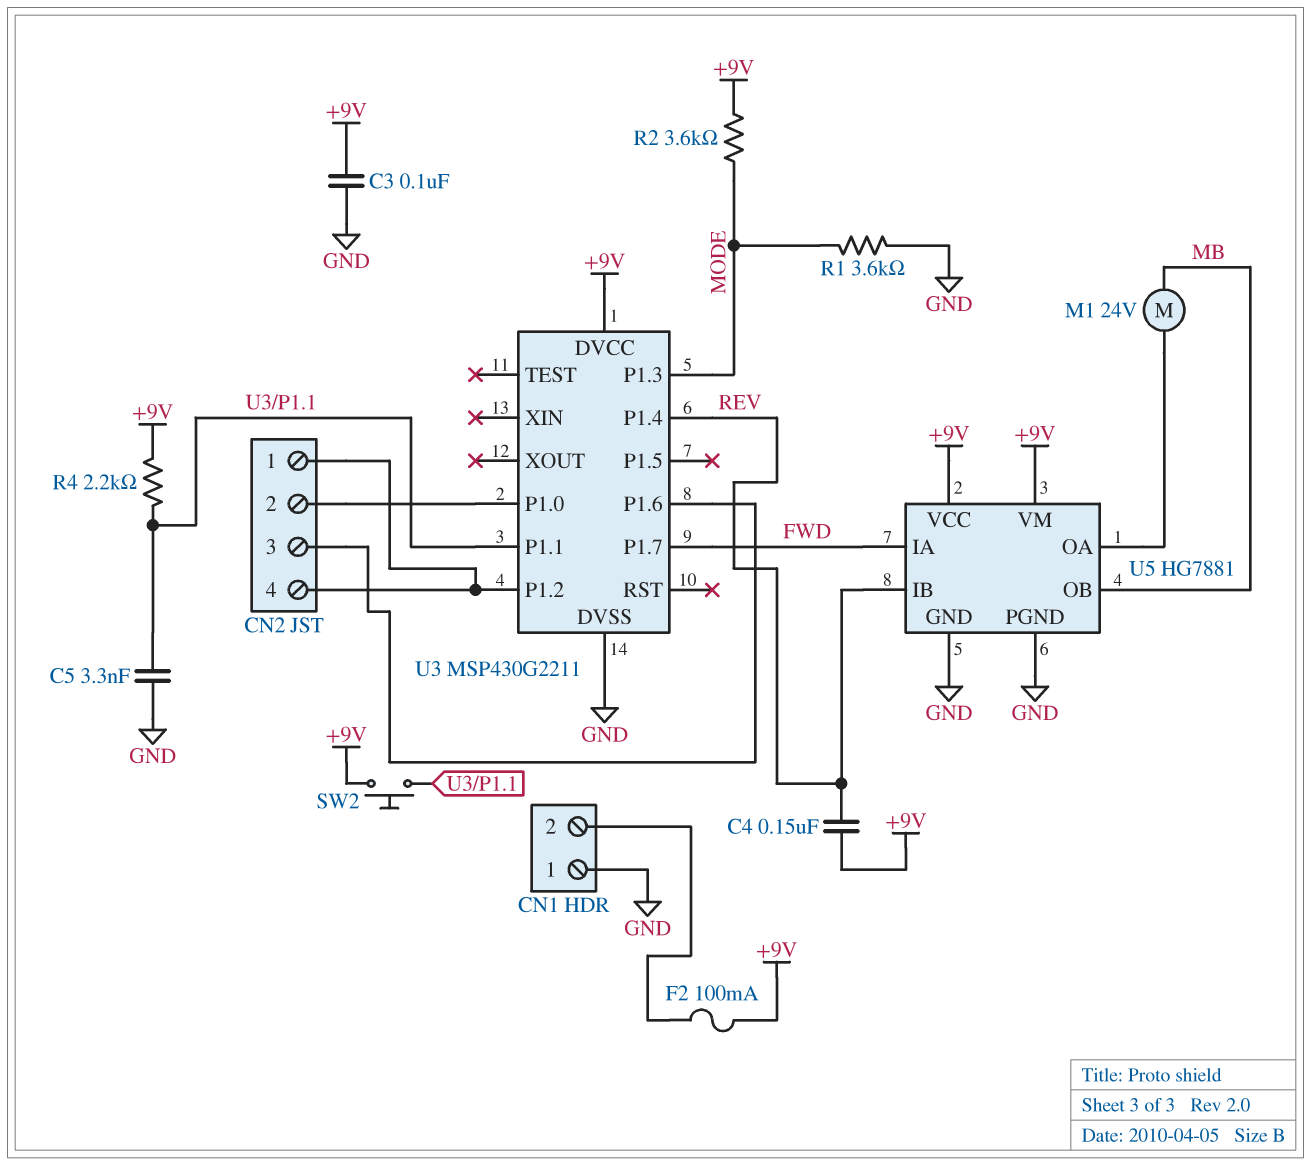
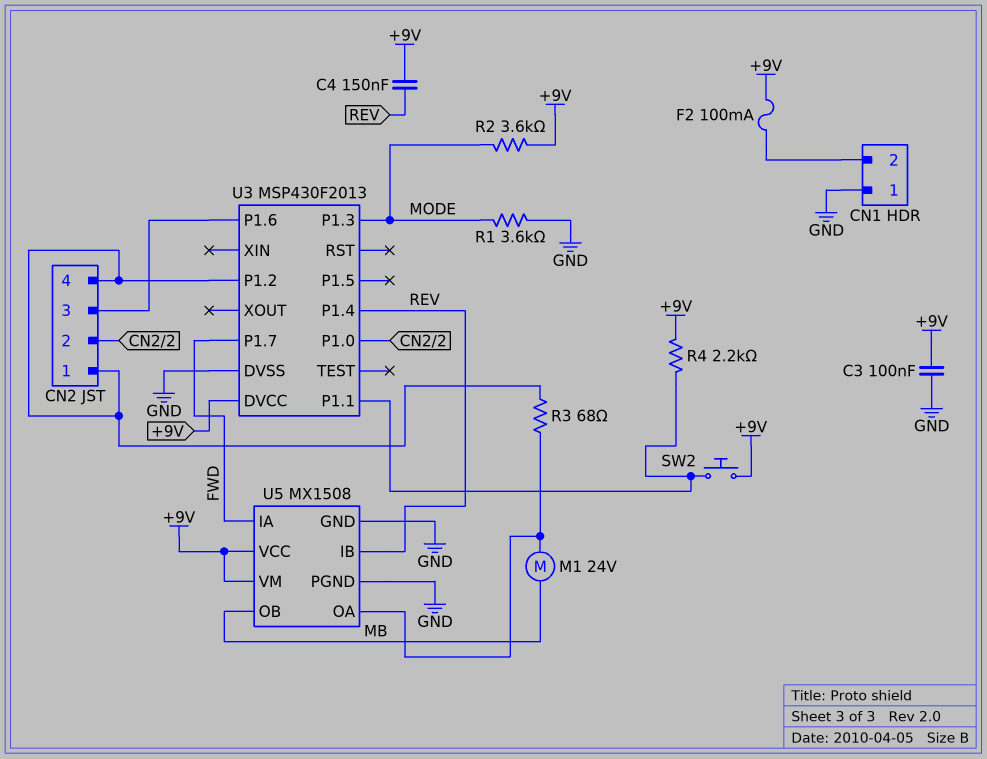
C5: 3.3nF (GND, U3/P1.1) -> none
R3: none -> 68 (CN2/1, U5/OA)
U3: MSP430G2211 -> MSP430F2013
U5: HG7881 -> MX1508

